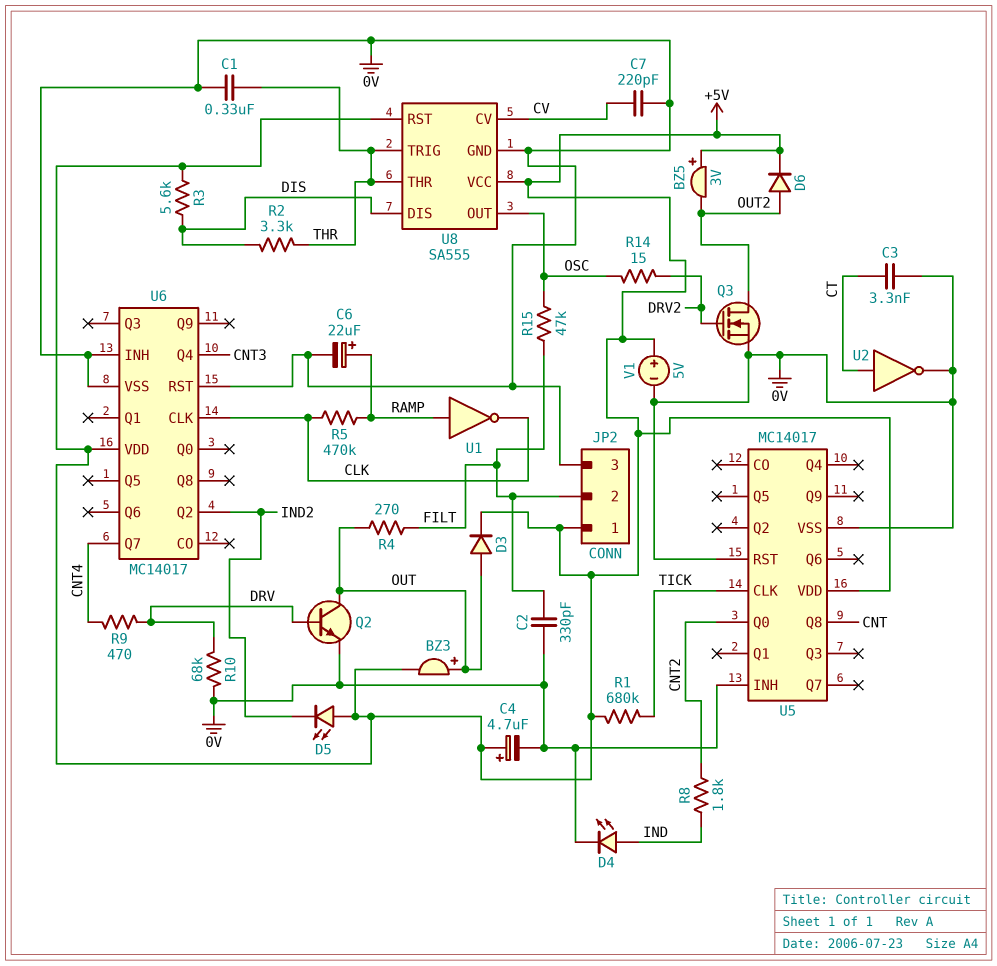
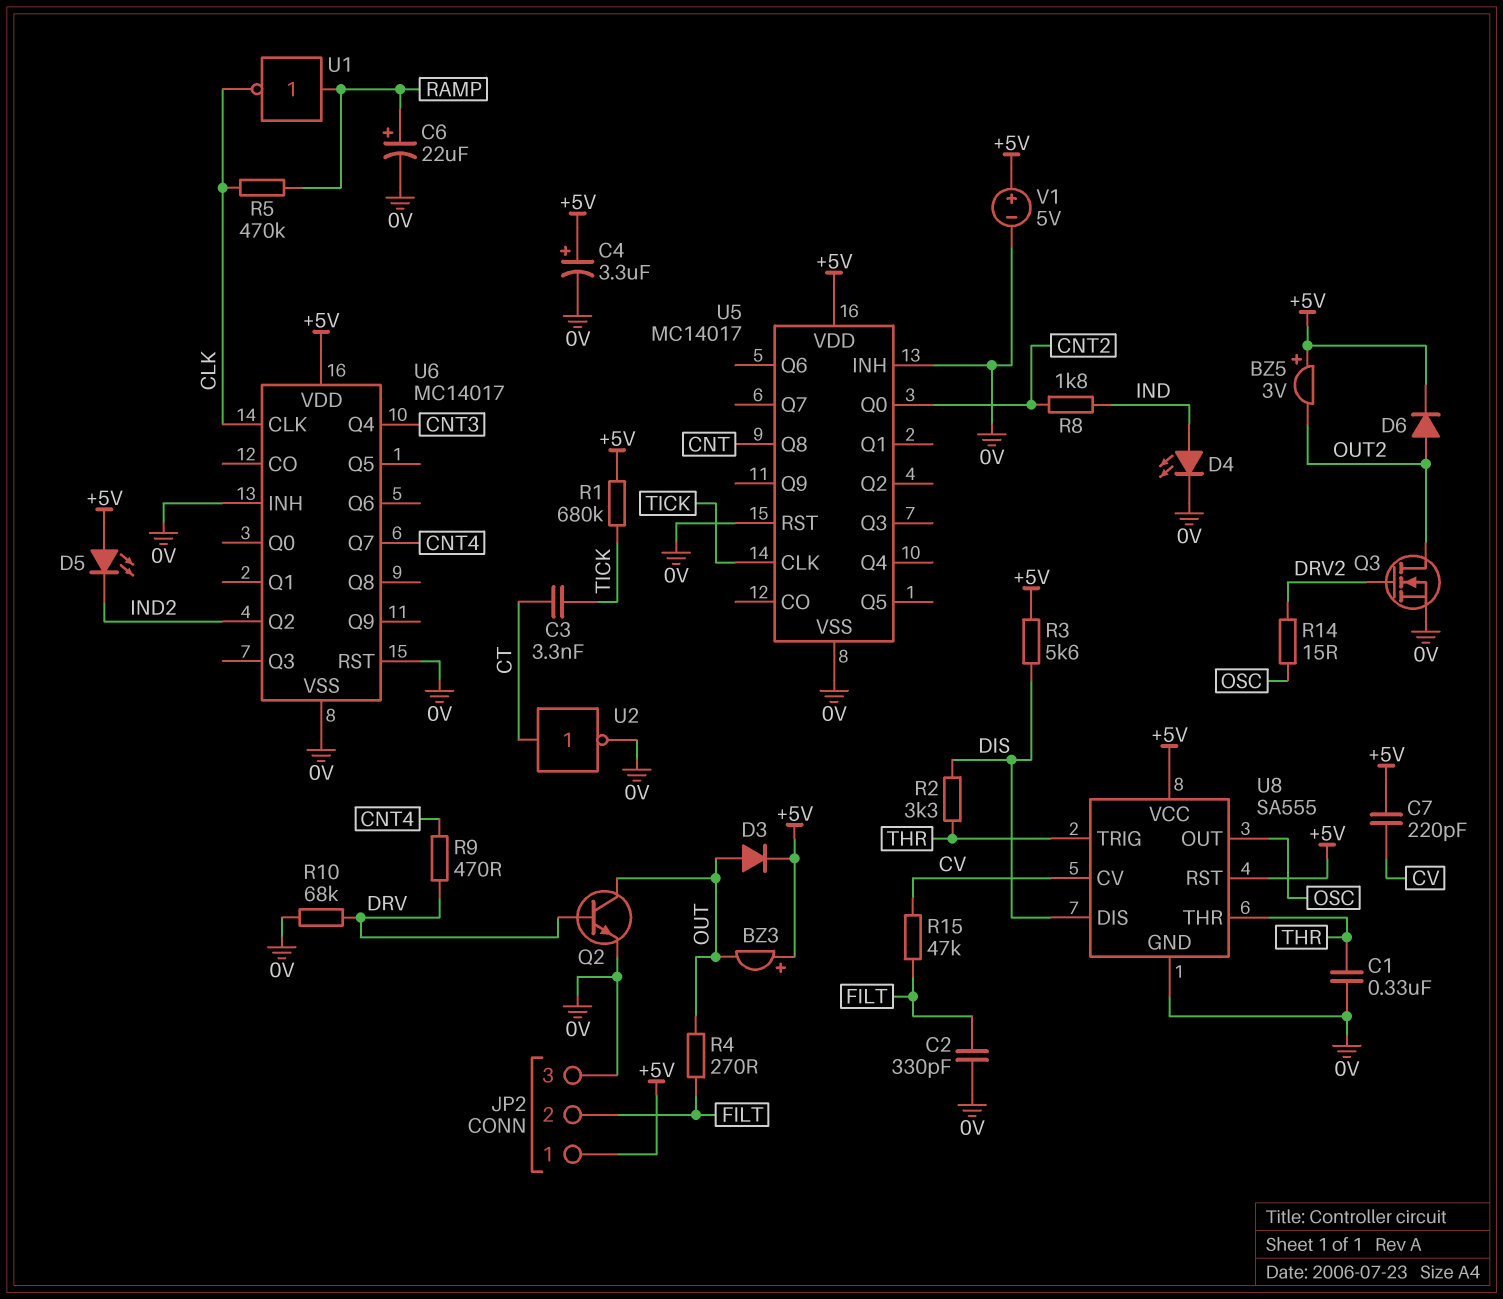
BZ3: buzzer (plus OUT, minus +5V) -> buzzer (plus +5V, minus OUT)
C3: 3.3nF (0V, CT) -> 3.3nF (CT, TICK)
C4: 4.7uF (plus +5V, minus 0V) -> 3.3uF (plus +5V, minus 0V)
C7: 220pF (0V, CV) -> 220pF (+5V, CV)
R15: 47k (FILT, OSC) -> 47k (CV, FILT)

